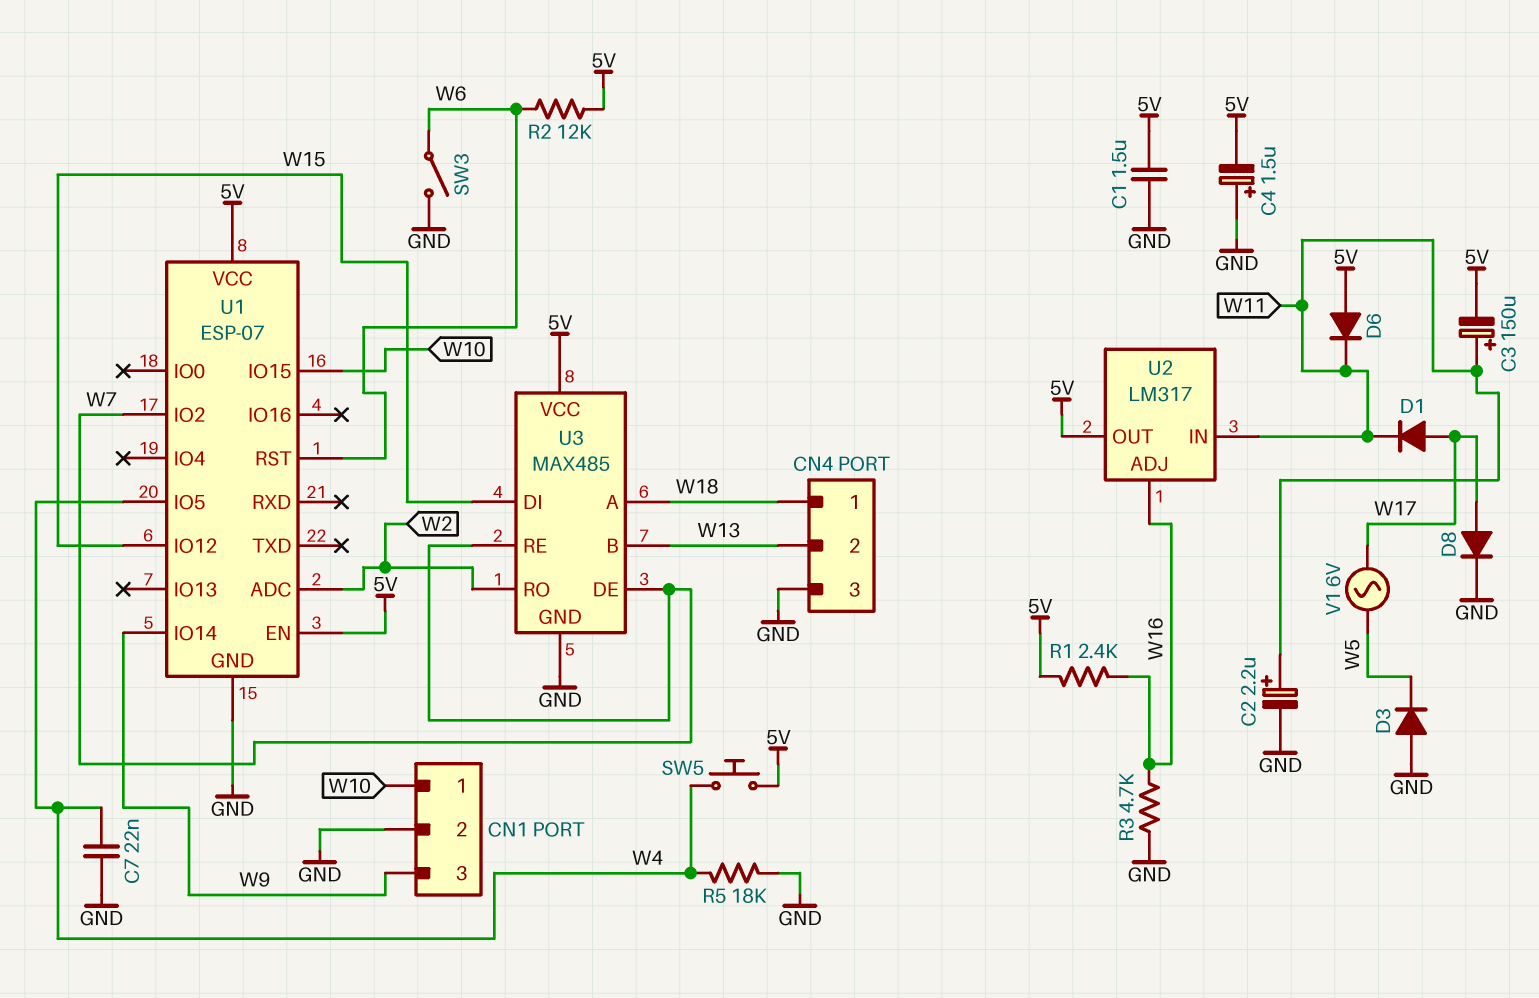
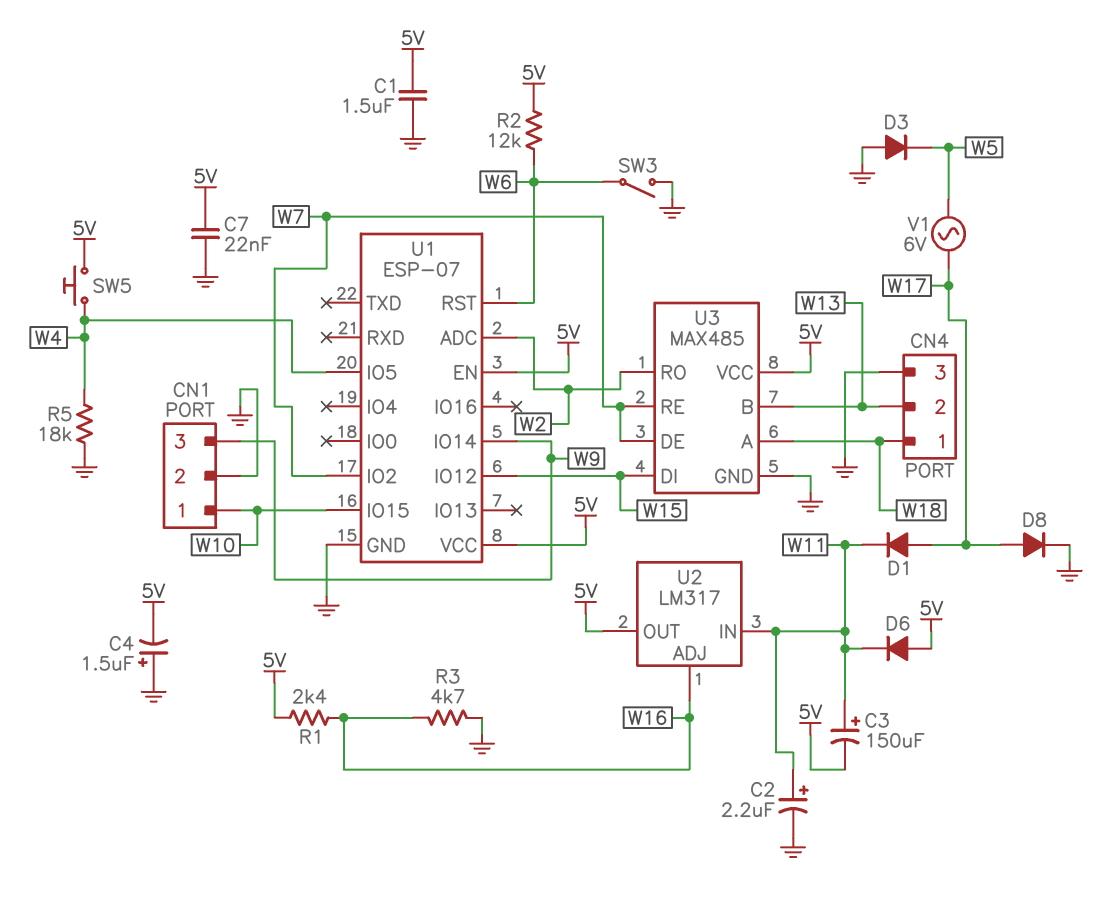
C7: 22nF (GND, W4) -> 22nF (5V, GND)

